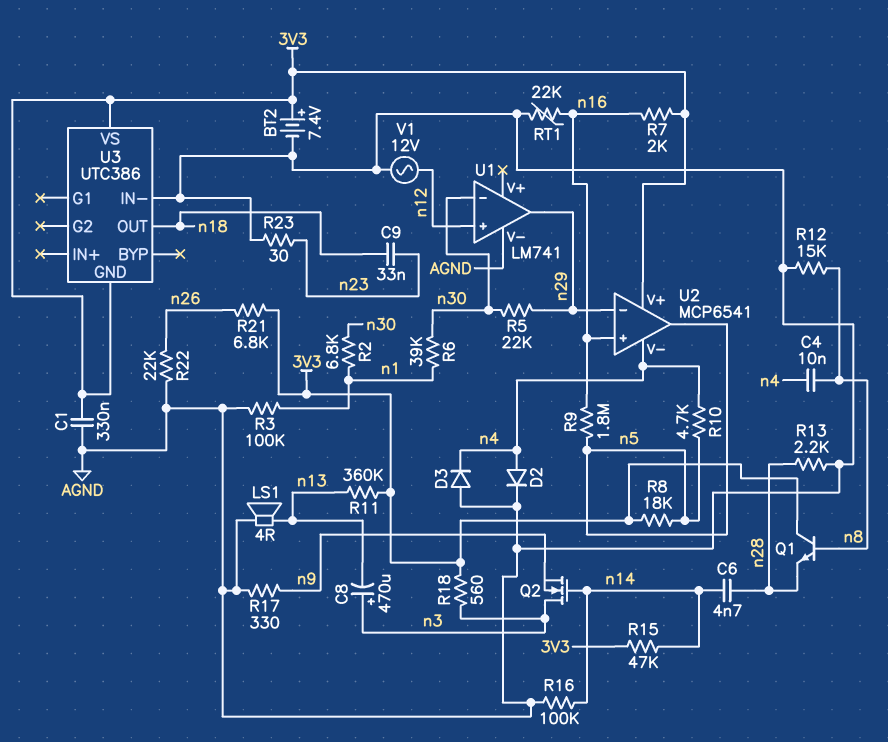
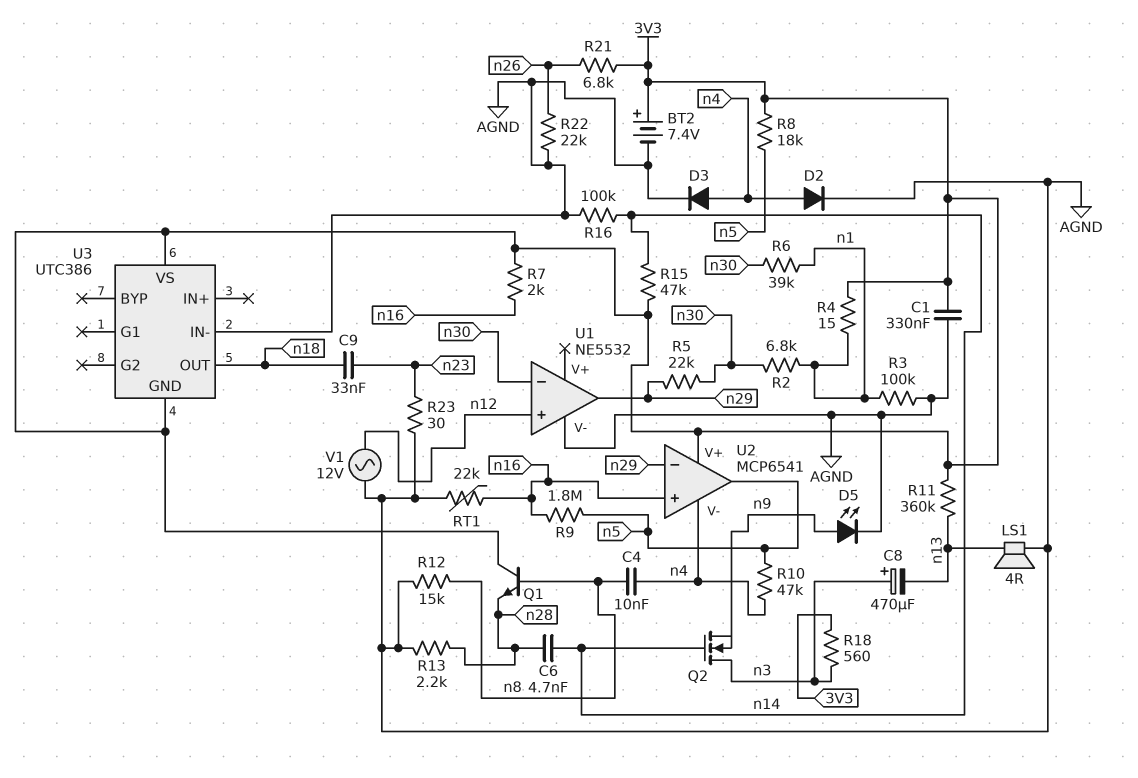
D3: diode (A AGND, K n4) -> diode (A n4, K AGND)
D5: none -> LED (A n9, K AGND)
R4: none -> 15 (3V3, n1)
R10: 4.7k (n4, n5) -> 47k (n4, n5)
R17: 330 (AGND, n9) -> none
U1: LM741 -> NE5532

